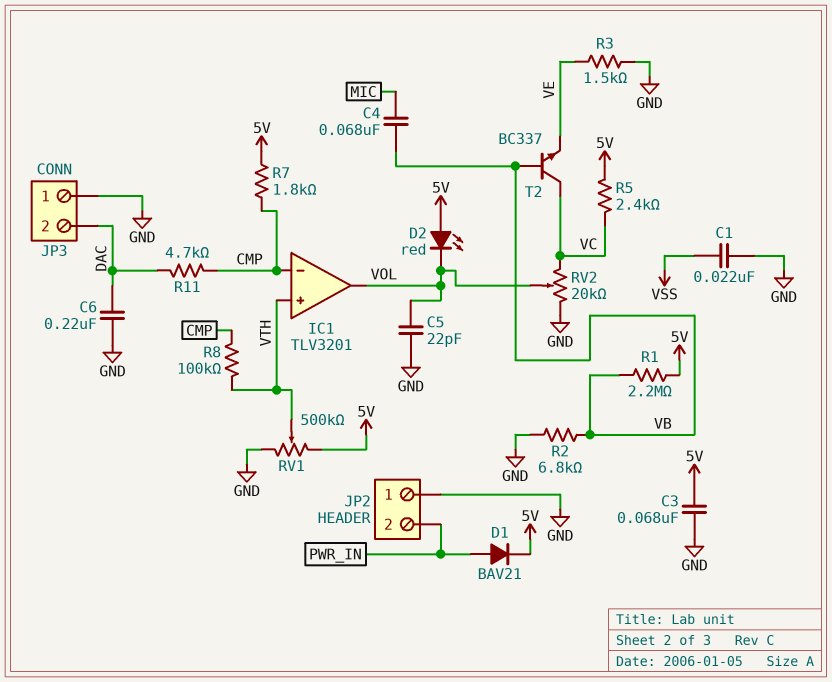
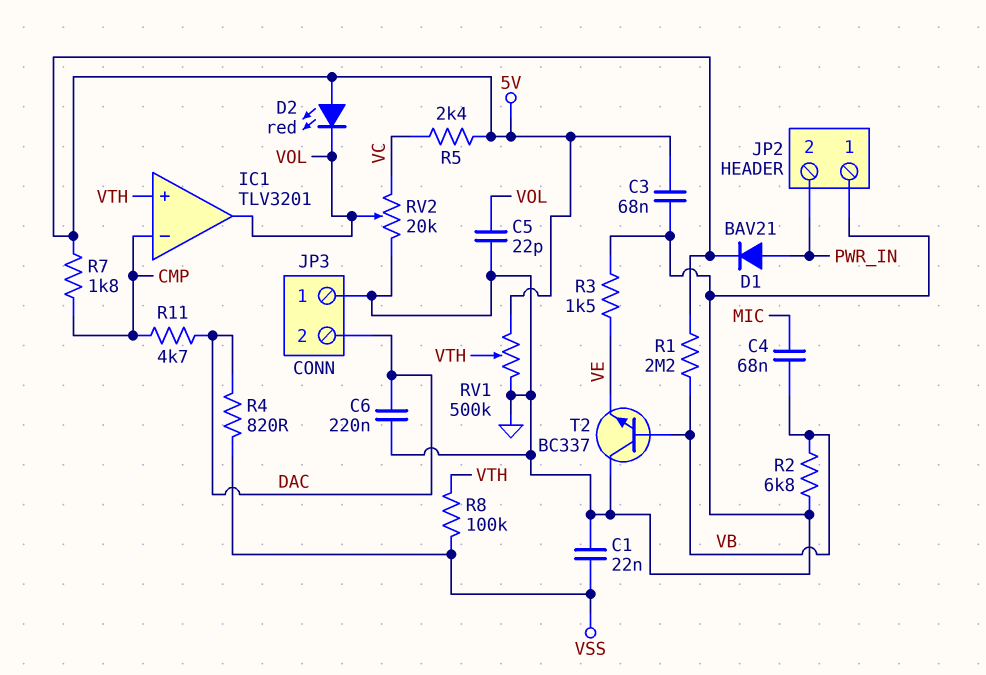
R4: none -> 820 (DAC, VSS)
R8: 100k (CMP, VTH) -> 100k (VSS, VTH)
T2: NPN BC337 (B VB, C VC, E VE) -> NPN BC337 (B VB, C GND, E VE)

